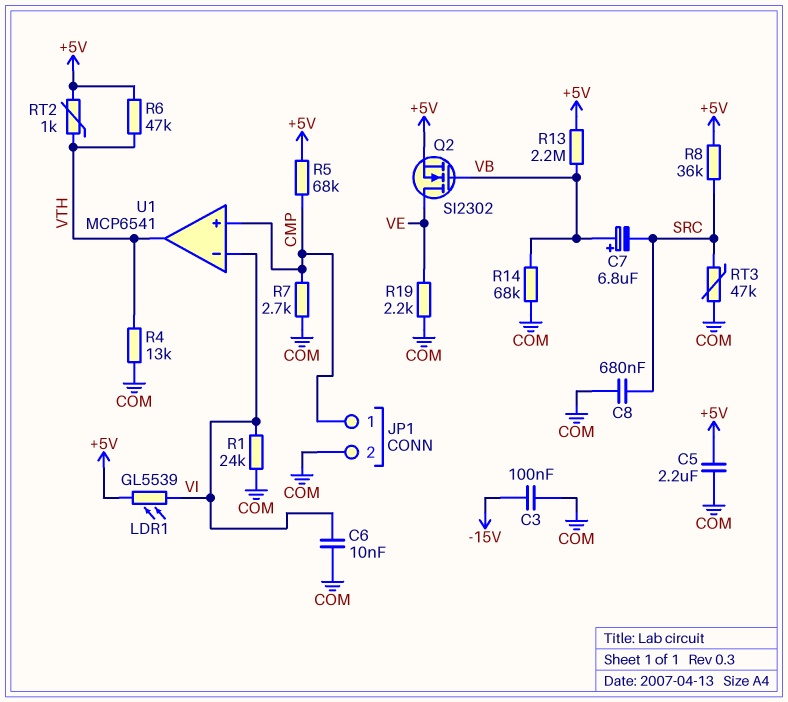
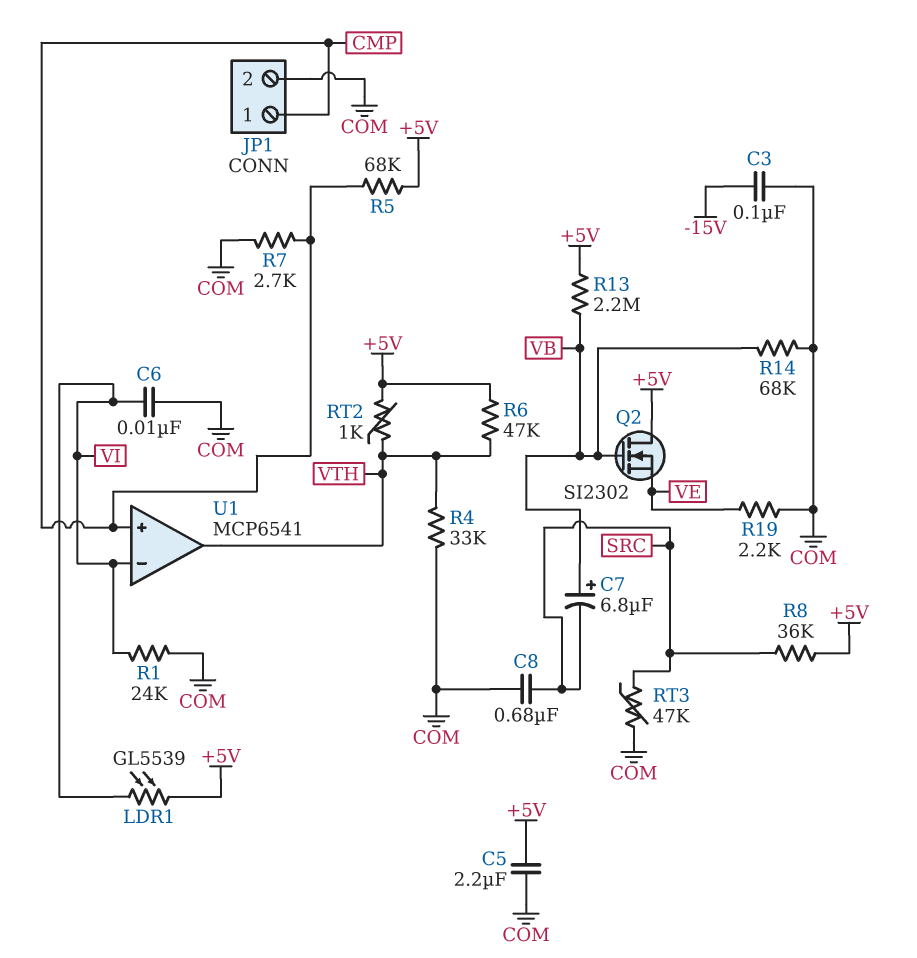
Q2: NMOS SI2302 (G VB, D VE, S +5V) -> NMOS SI2302 (G VB, D +5V, S VE)
R4: 13k (COM, VTH) -> 33k (COM, VTH)

